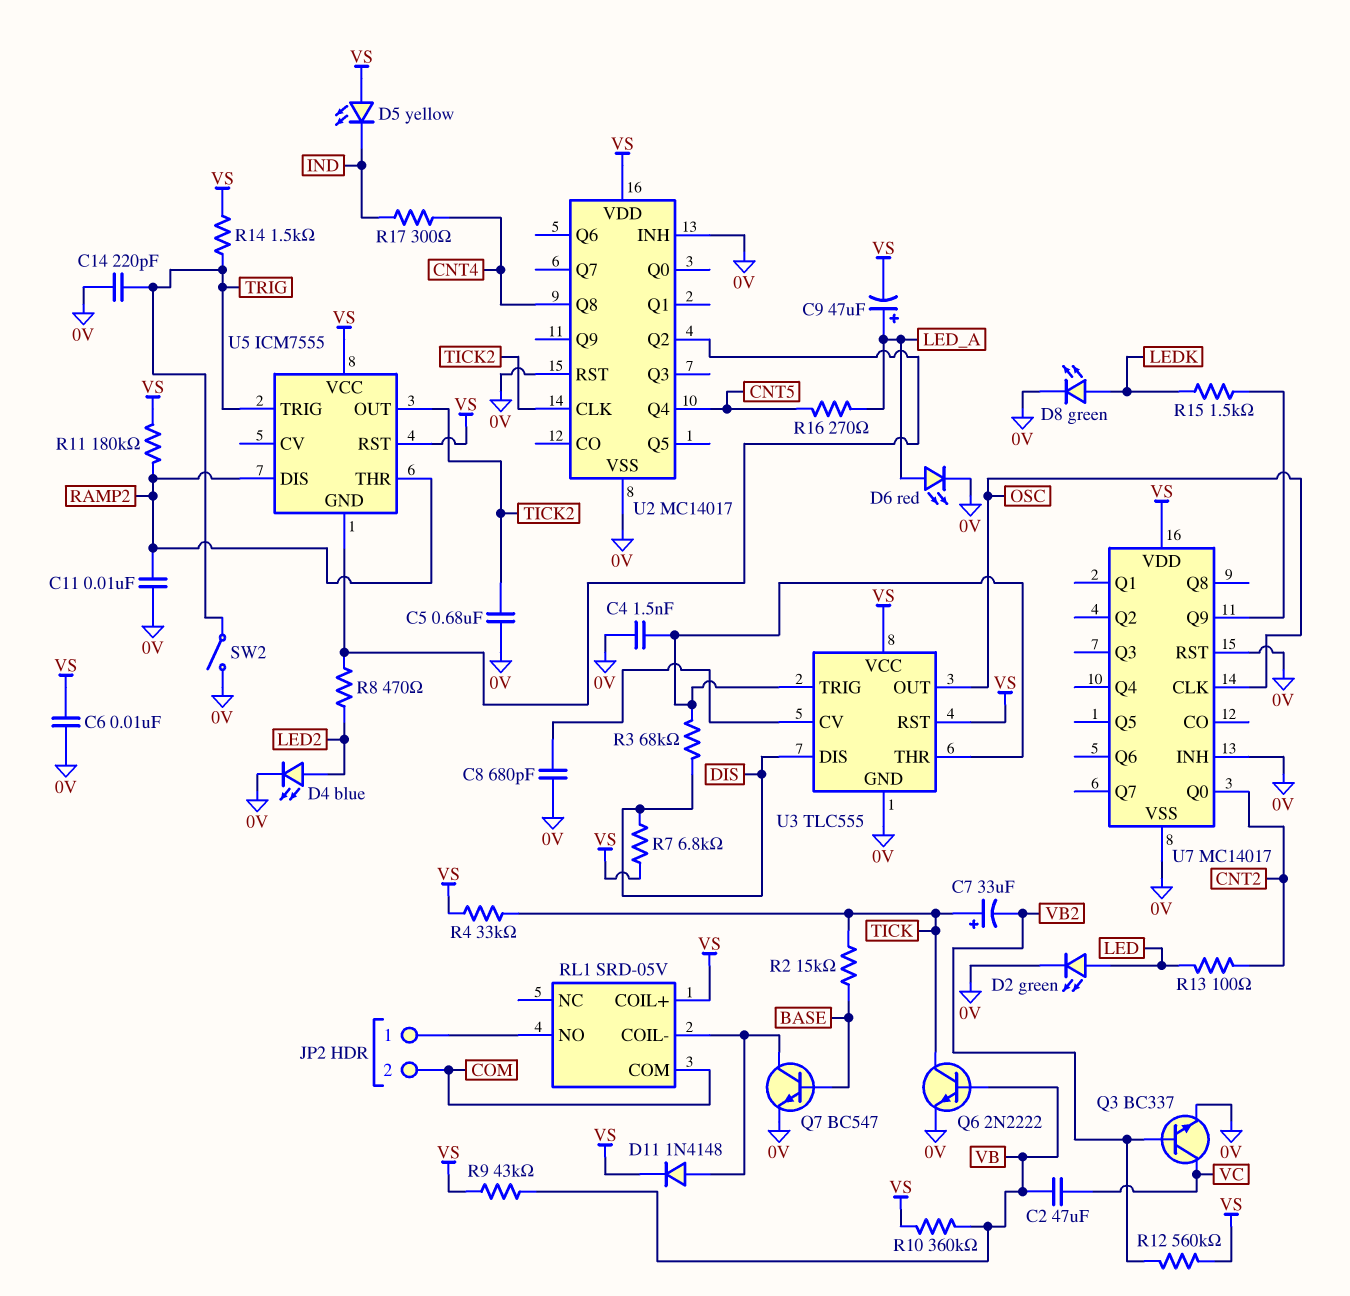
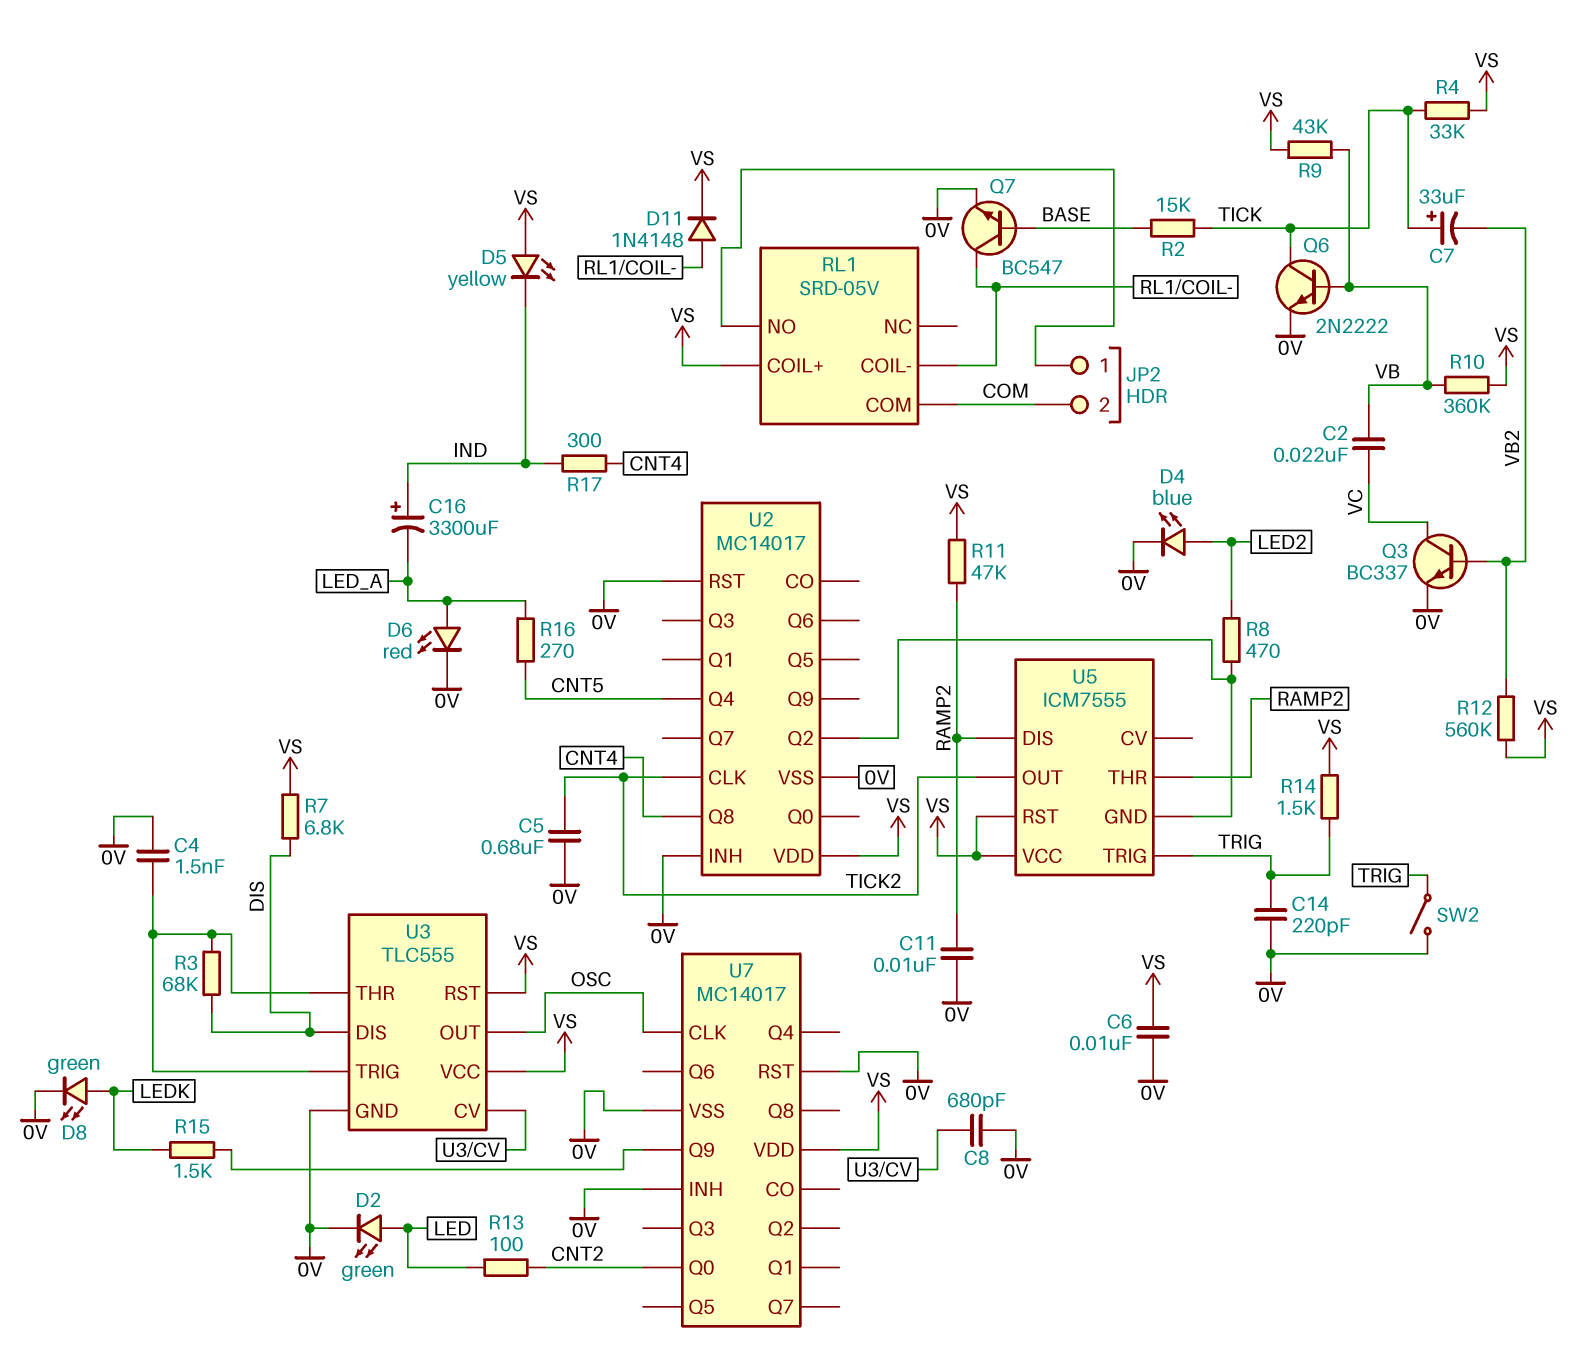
C2: 47uF (VB, VC) -> 22nF (VB, VC)
C9: 47uF (plus LED_A, minus VS) -> none
C16: none -> 3300uF (plus IND, minus LED_A)
R11: 180k (RAMP2, VS) -> 47k (RAMP2, VS)

